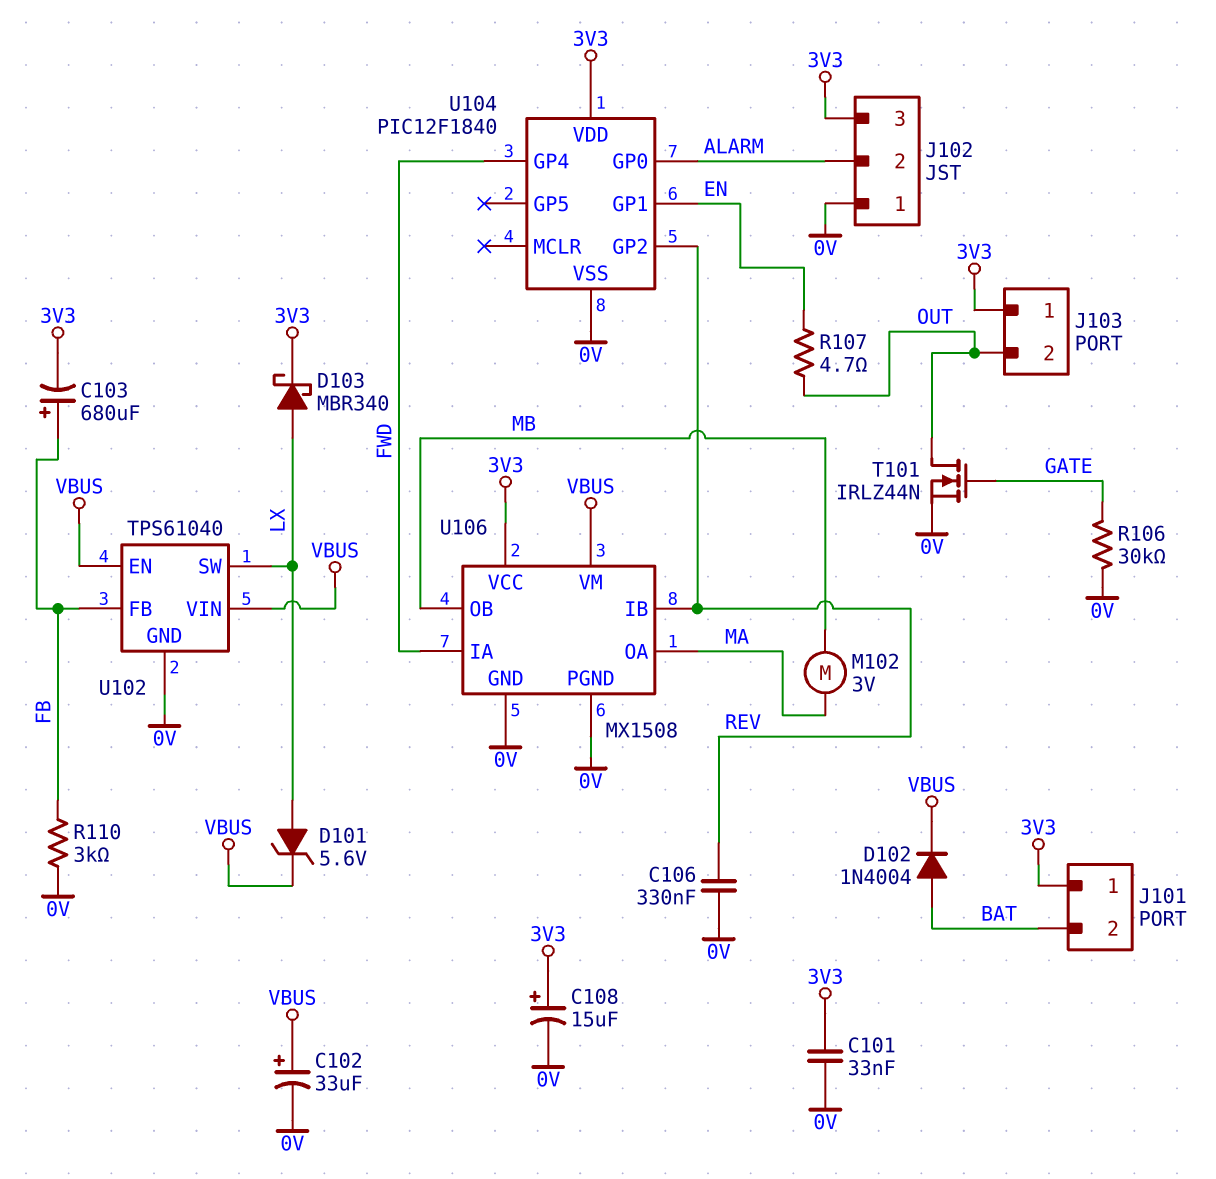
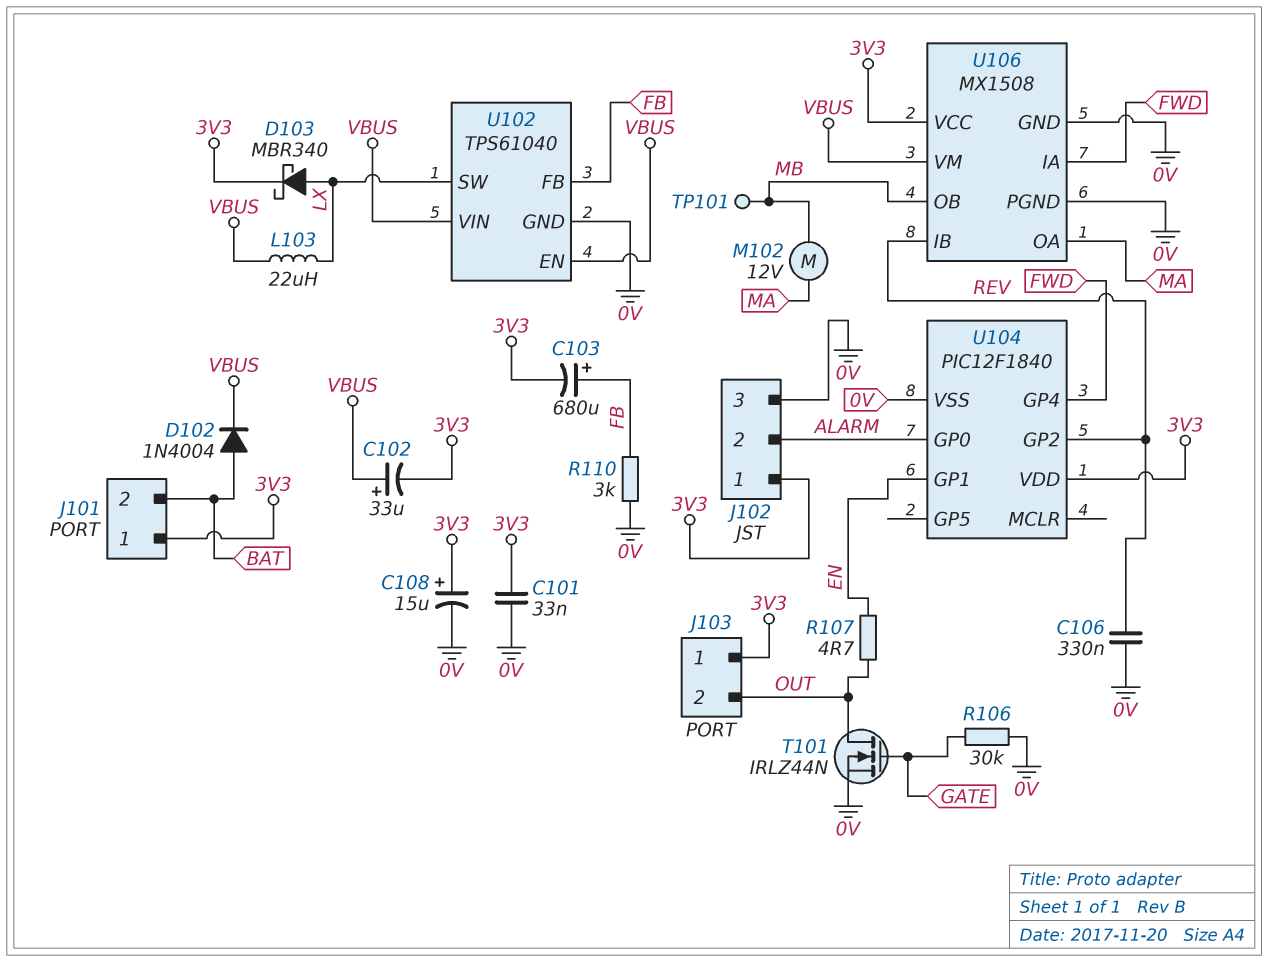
C102: 33uF (plus VBUS, minus 0V) -> 33uF (plus VBUS, minus 3V3)
D101: zener 5.6V (A LX, K VBUS) -> none
J102 pin 1: 0V -> 3V3
J102 pin 3: 3V3 -> 0V
L103: none -> 22uH (LX, VBUS)
M102: motor 3V (MA, MB) -> motor 12V (MA, MB)
TP101: none -> test point (MB)

